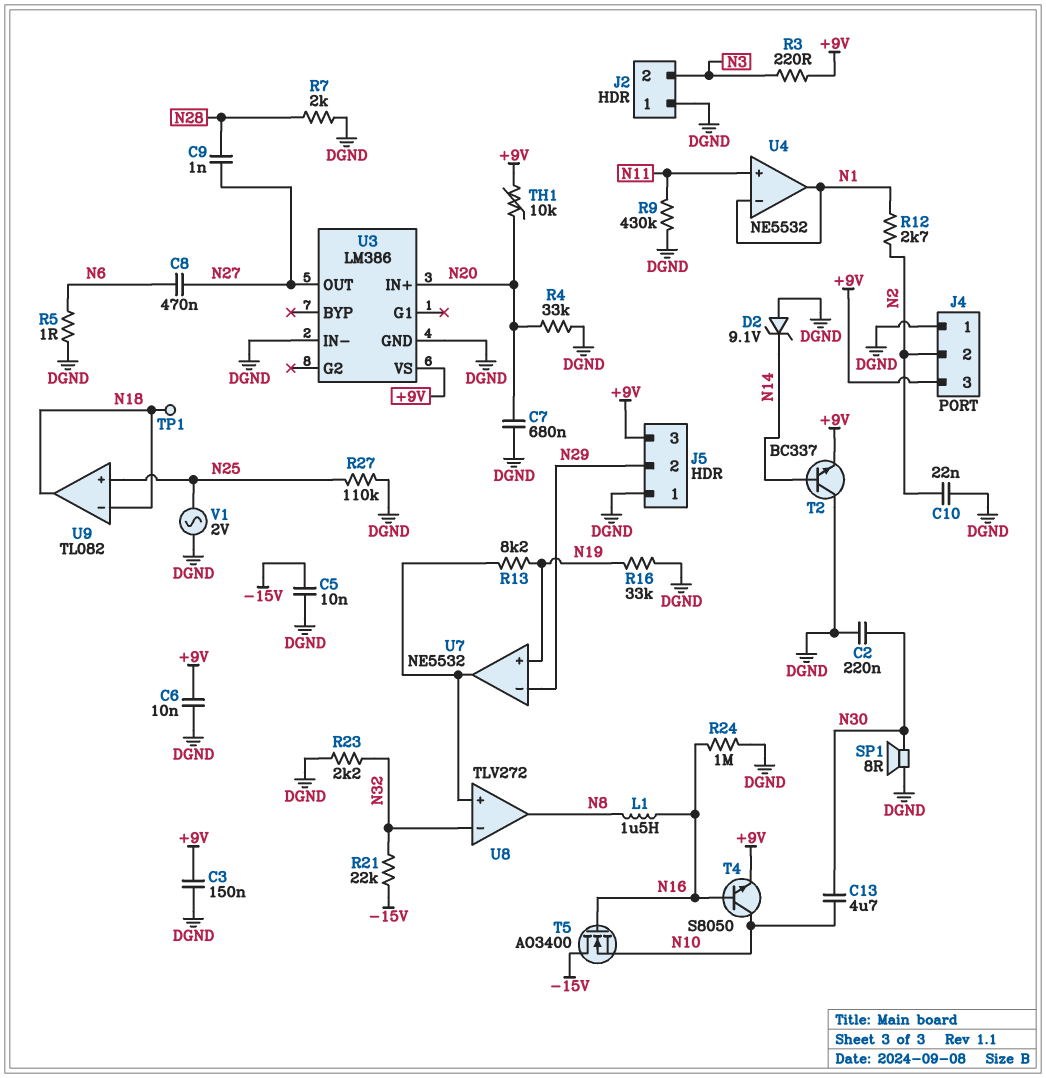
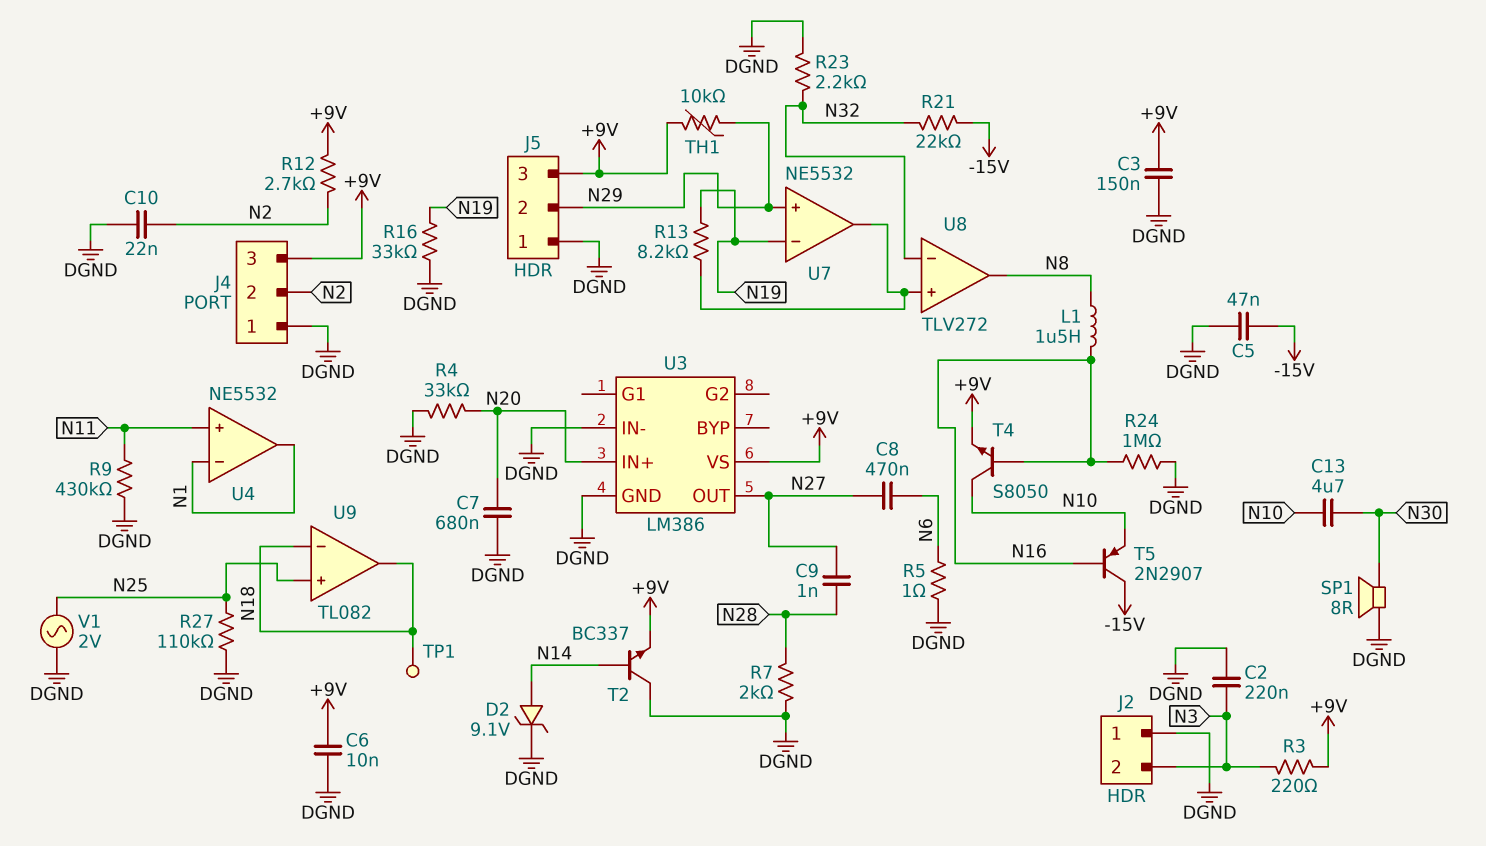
C2: 220nF (DGND, N30) -> 220nF (DGND, N3)
C5: 10nF (-15V, DGND) -> 47nF (-15V, DGND)
D2: zener 9.1V (A DGND, K N14) -> zener 9.1V (A N14, K DGND)
R12: 2.7k (N1, N2) -> 2.7k (+9V, N2)
T5: NMOS AO3400 (G N16, D -15V, S N10) -> PNP 2N2907 (B N16, C -15V, E N10)
TH1: 10k (+9V, N20) -> 10k (+9V, N29)
U7 pin in+: N19 -> N29
U7 pin in-: N29 -> N19

